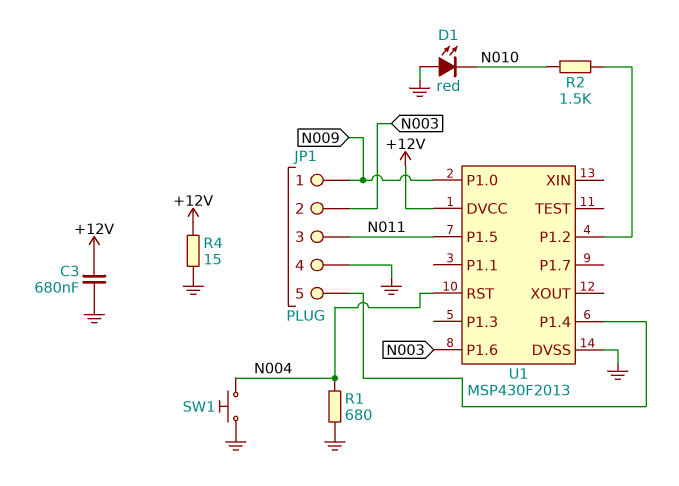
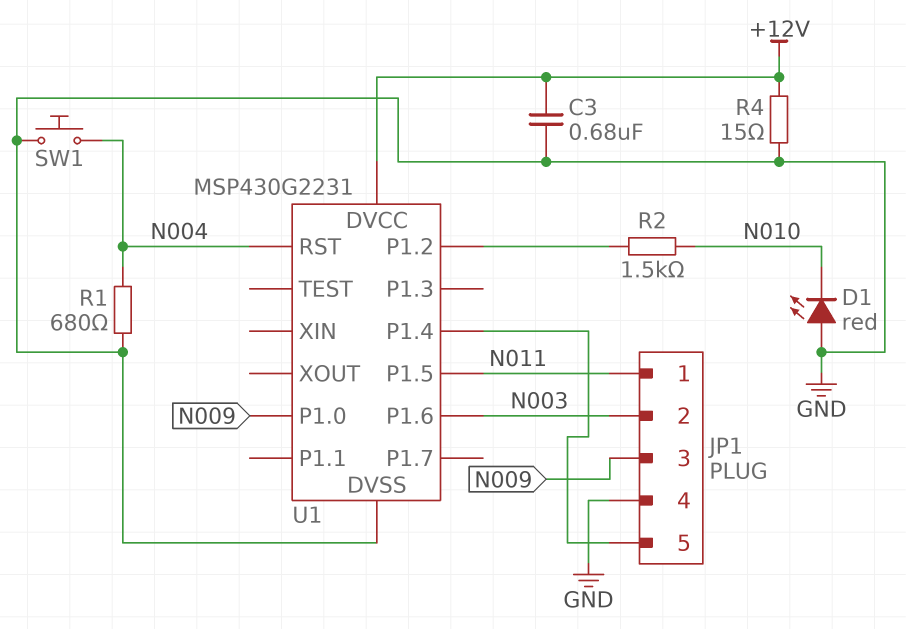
JP1 pin 1: N009 -> N011
JP1 pin 3: N011 -> N009
U1: MSP430F2013 -> MSP430G2231

